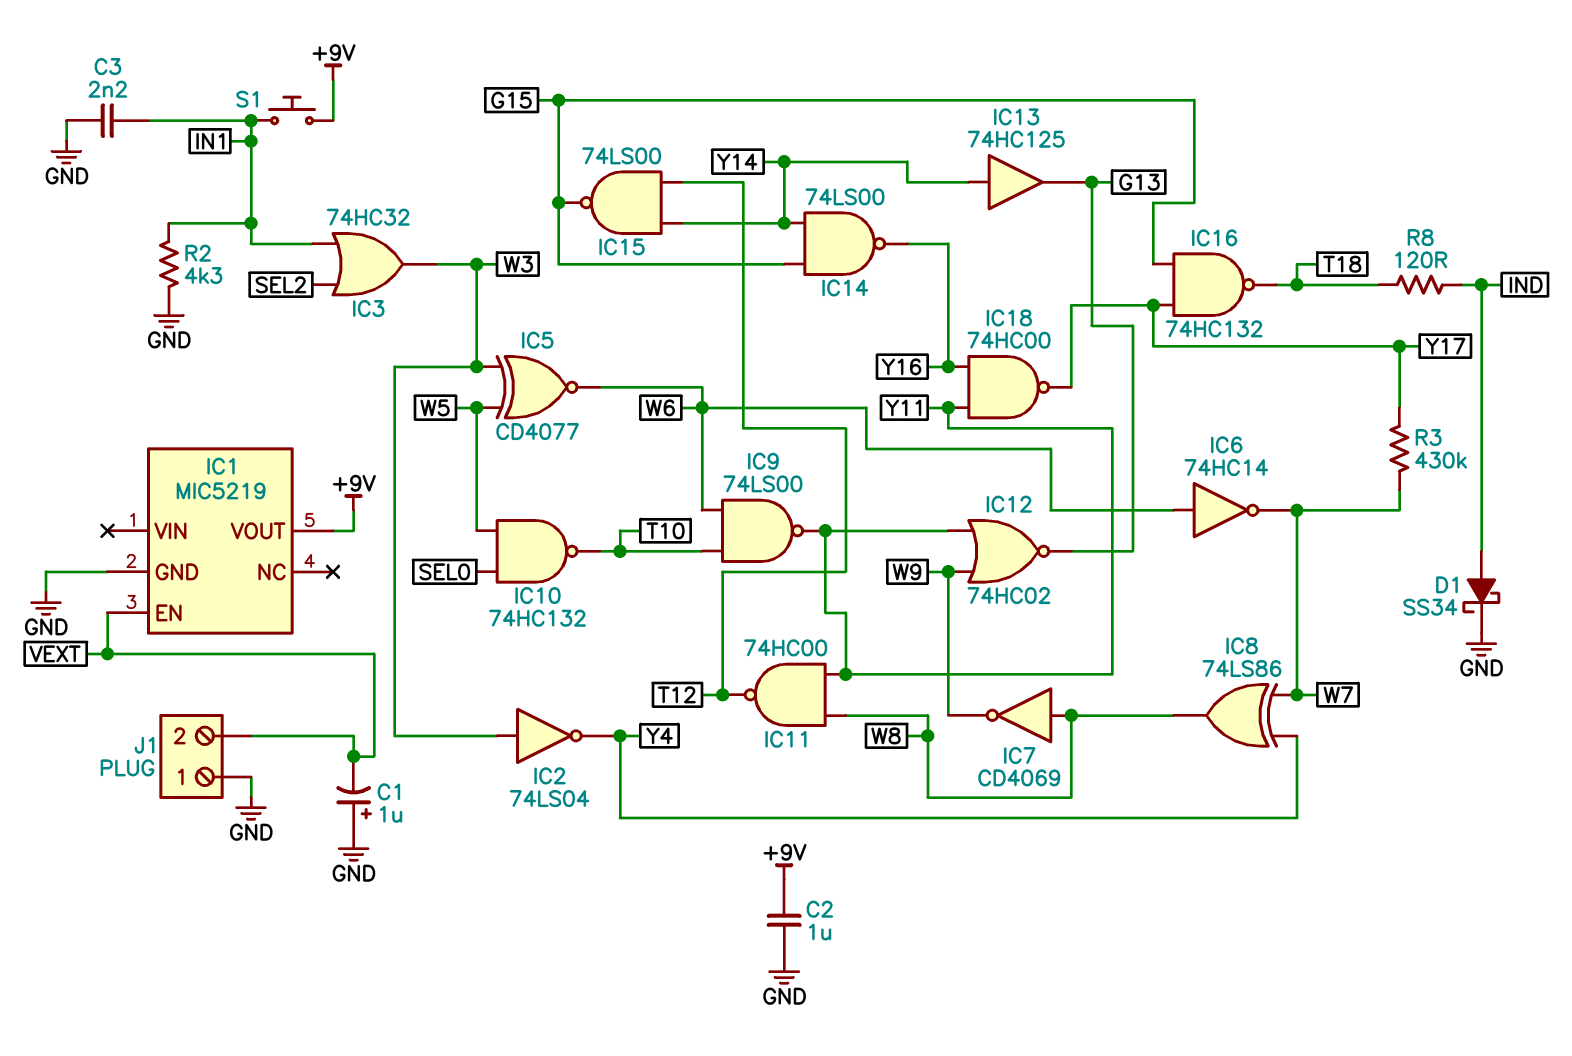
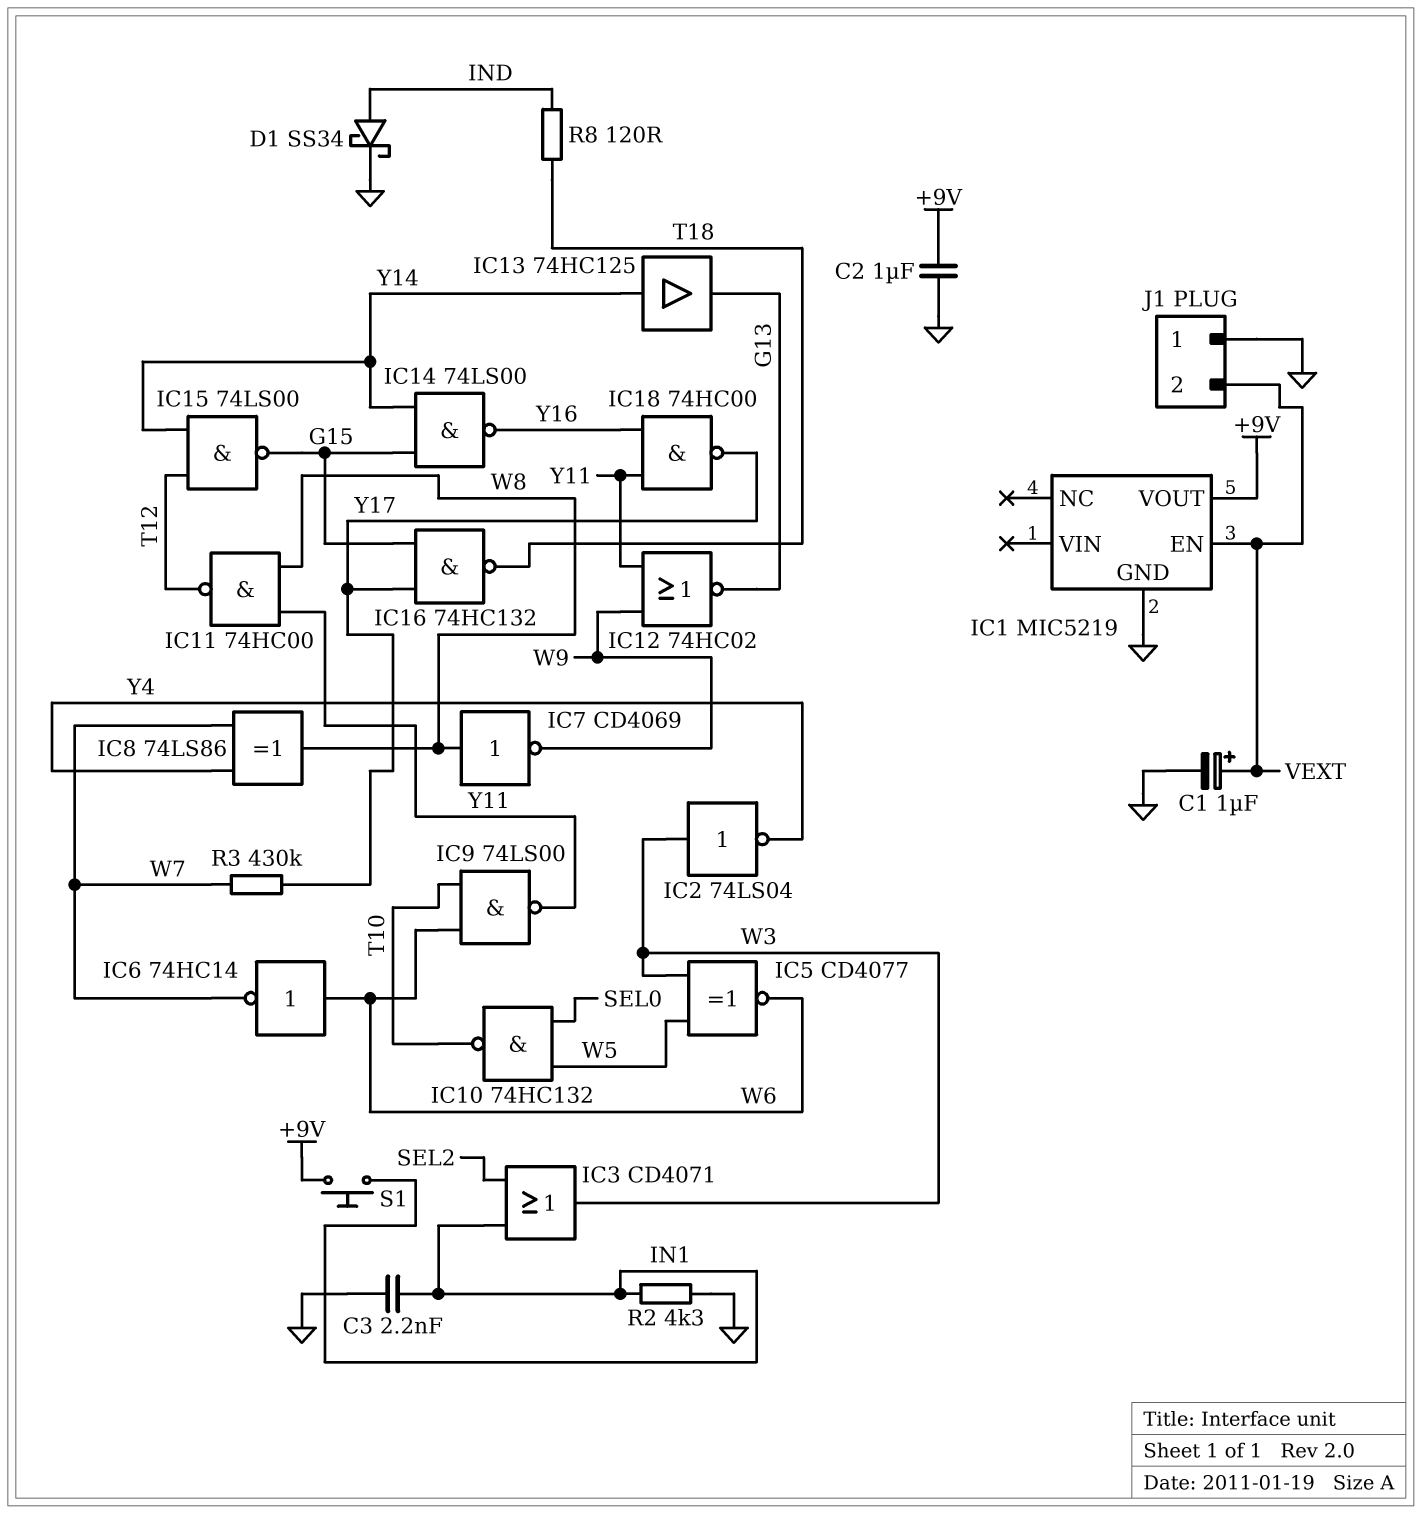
C1: 1uF (plus GND, minus VEXT) -> 1uF (plus VEXT, minus GND)
IC3: OR 74HC32 (in IN1, in SEL2, out W3) -> OR CD4071 (in IN1, in SEL2, out W3)

